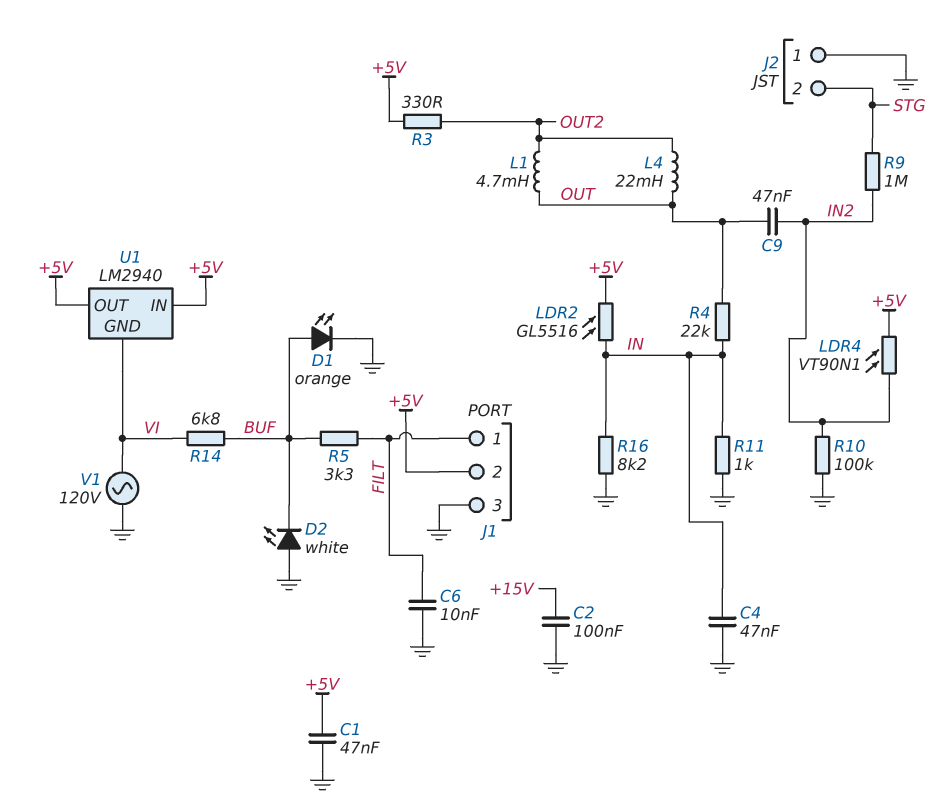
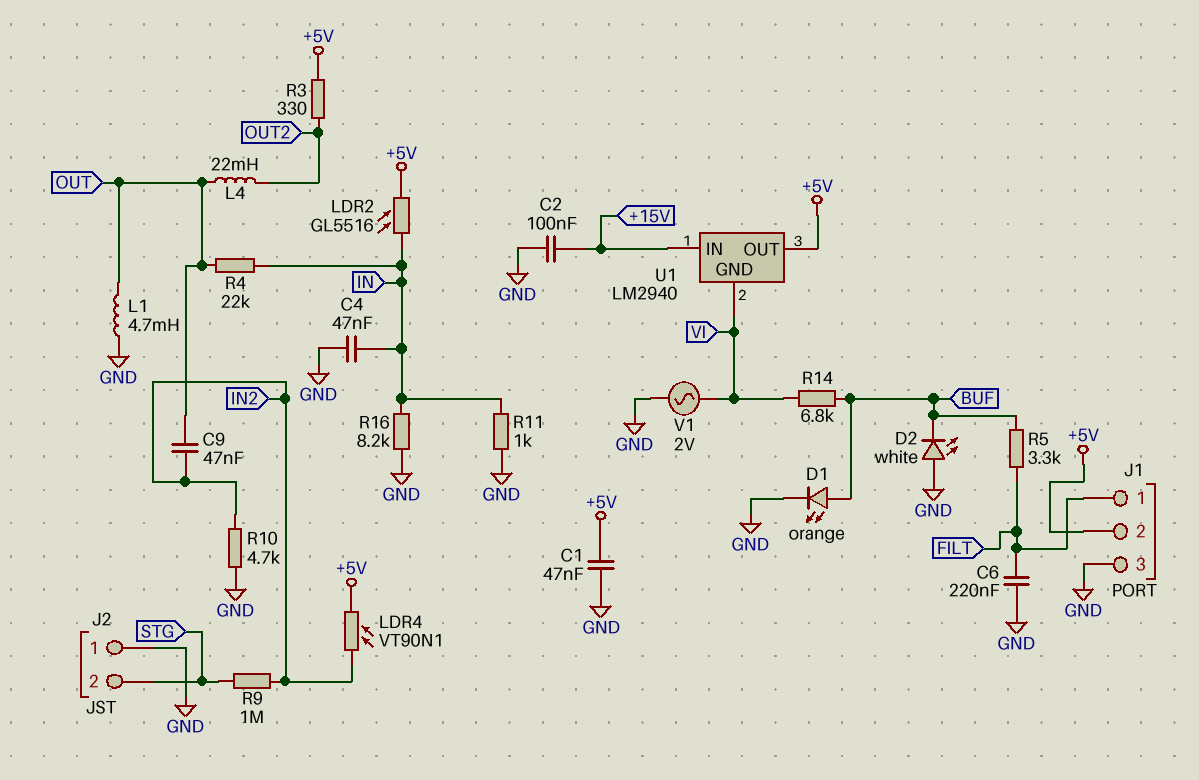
C6: 10nF (FILT, GND) -> 220nF (FILT, GND)
L1: 4.7mH (OUT, OUT2) -> 4.7mH (GND, OUT)
R10: 100k (GND, IN2) -> 4.7k (GND, IN2)
U1 pin IN: +5V -> +15V
V1: AC 120V (GND, VI) -> AC 2V (GND, VI)

